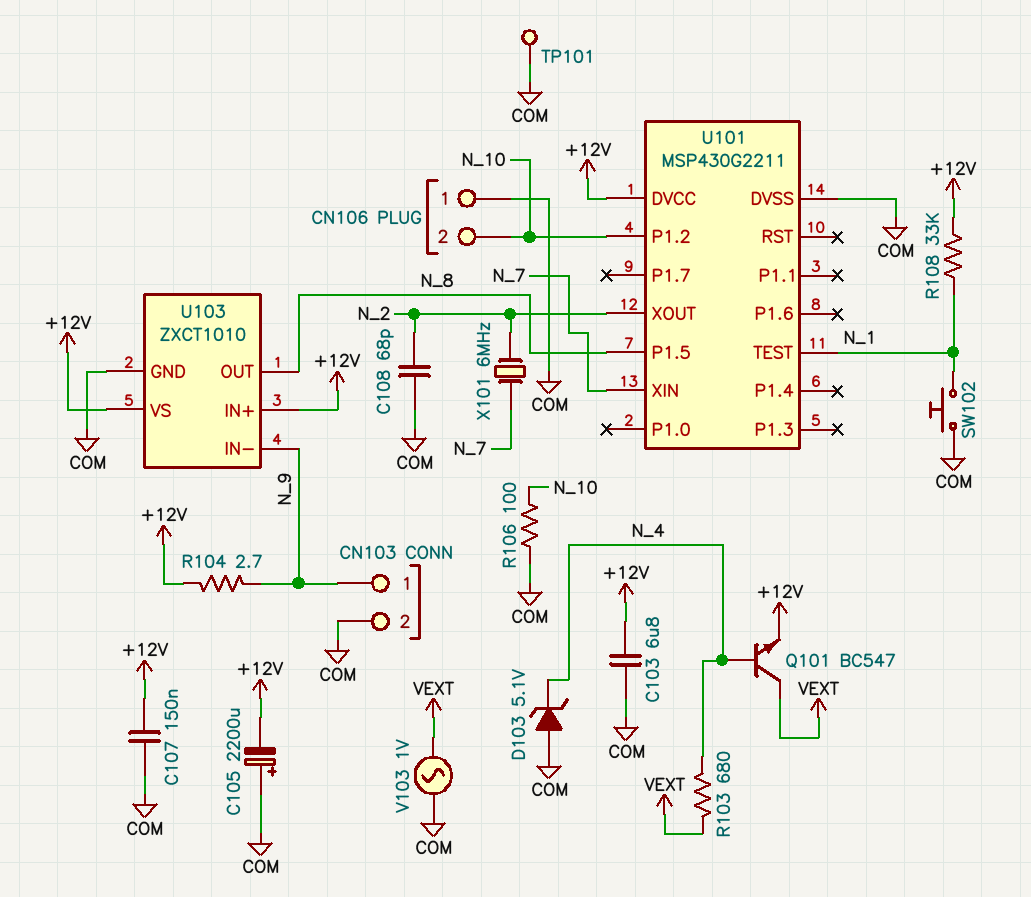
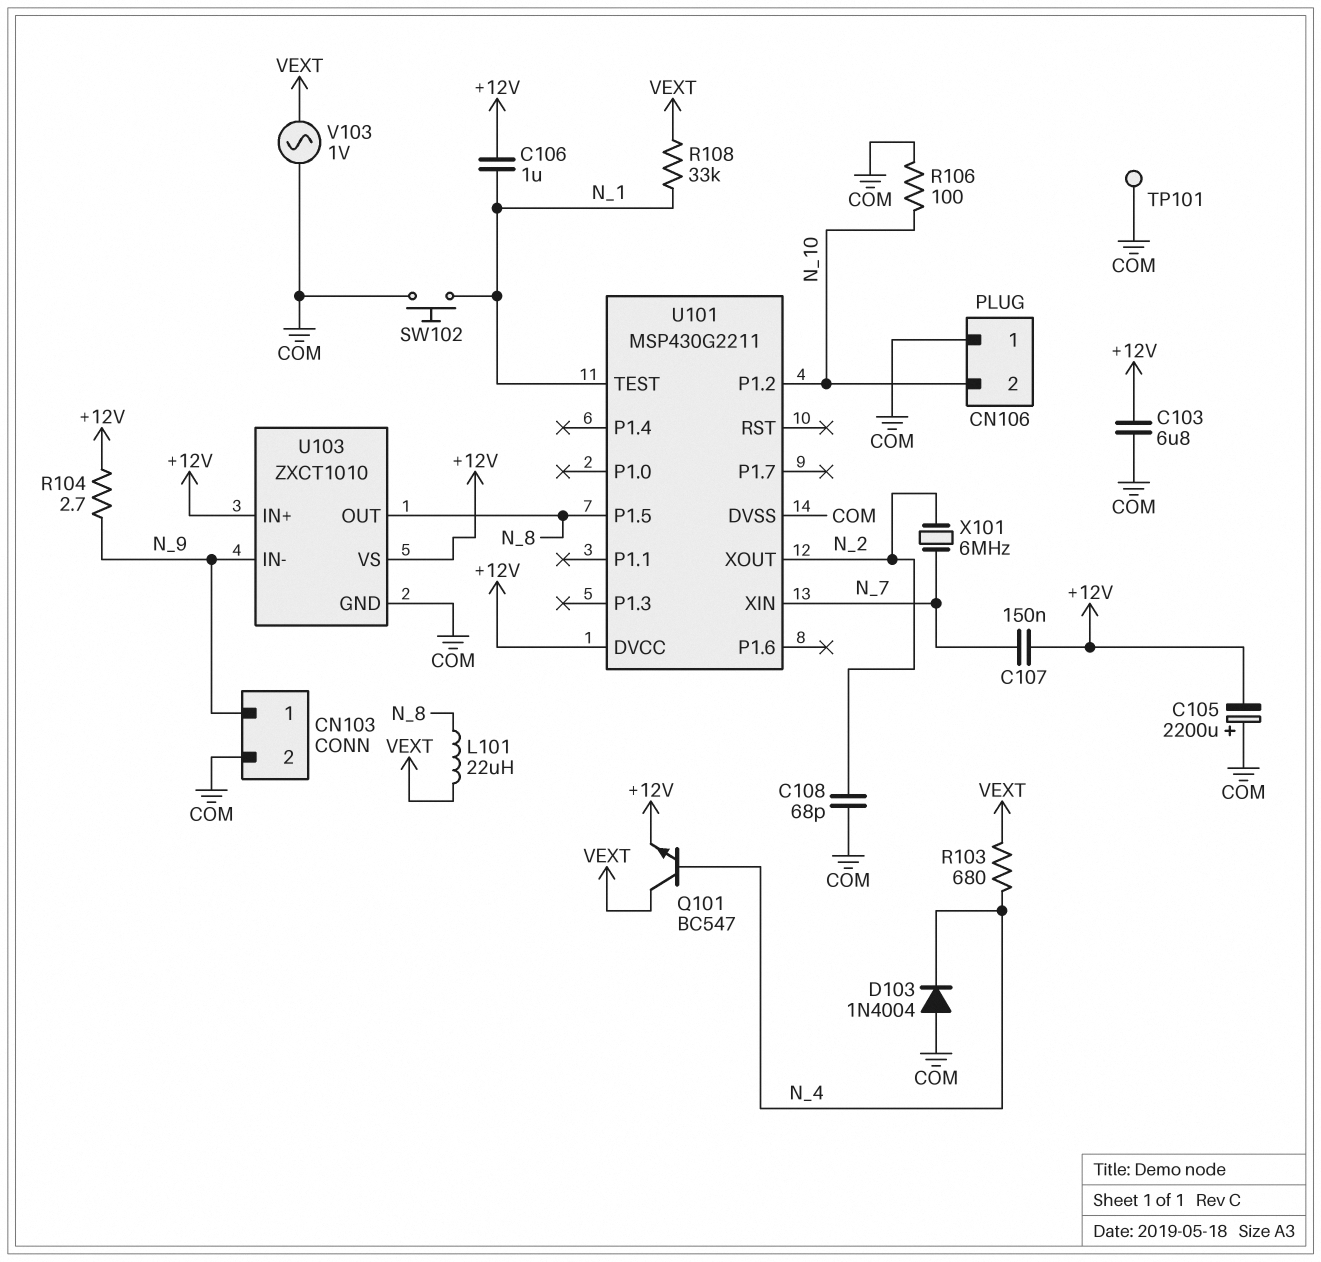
C106: none -> 1uF (+12V, N_1)
C107: 150nF (+12V, COM) -> 150nF (+12V, N_7)
D103: zener 5.1V (A COM, K N_4) -> diode 1N4004 (A COM, K N_4)
L101: none -> 22uH (N_8, VEXT)
R108: 33k (+12V, N_1) -> 33k (N_1, VEXT)

